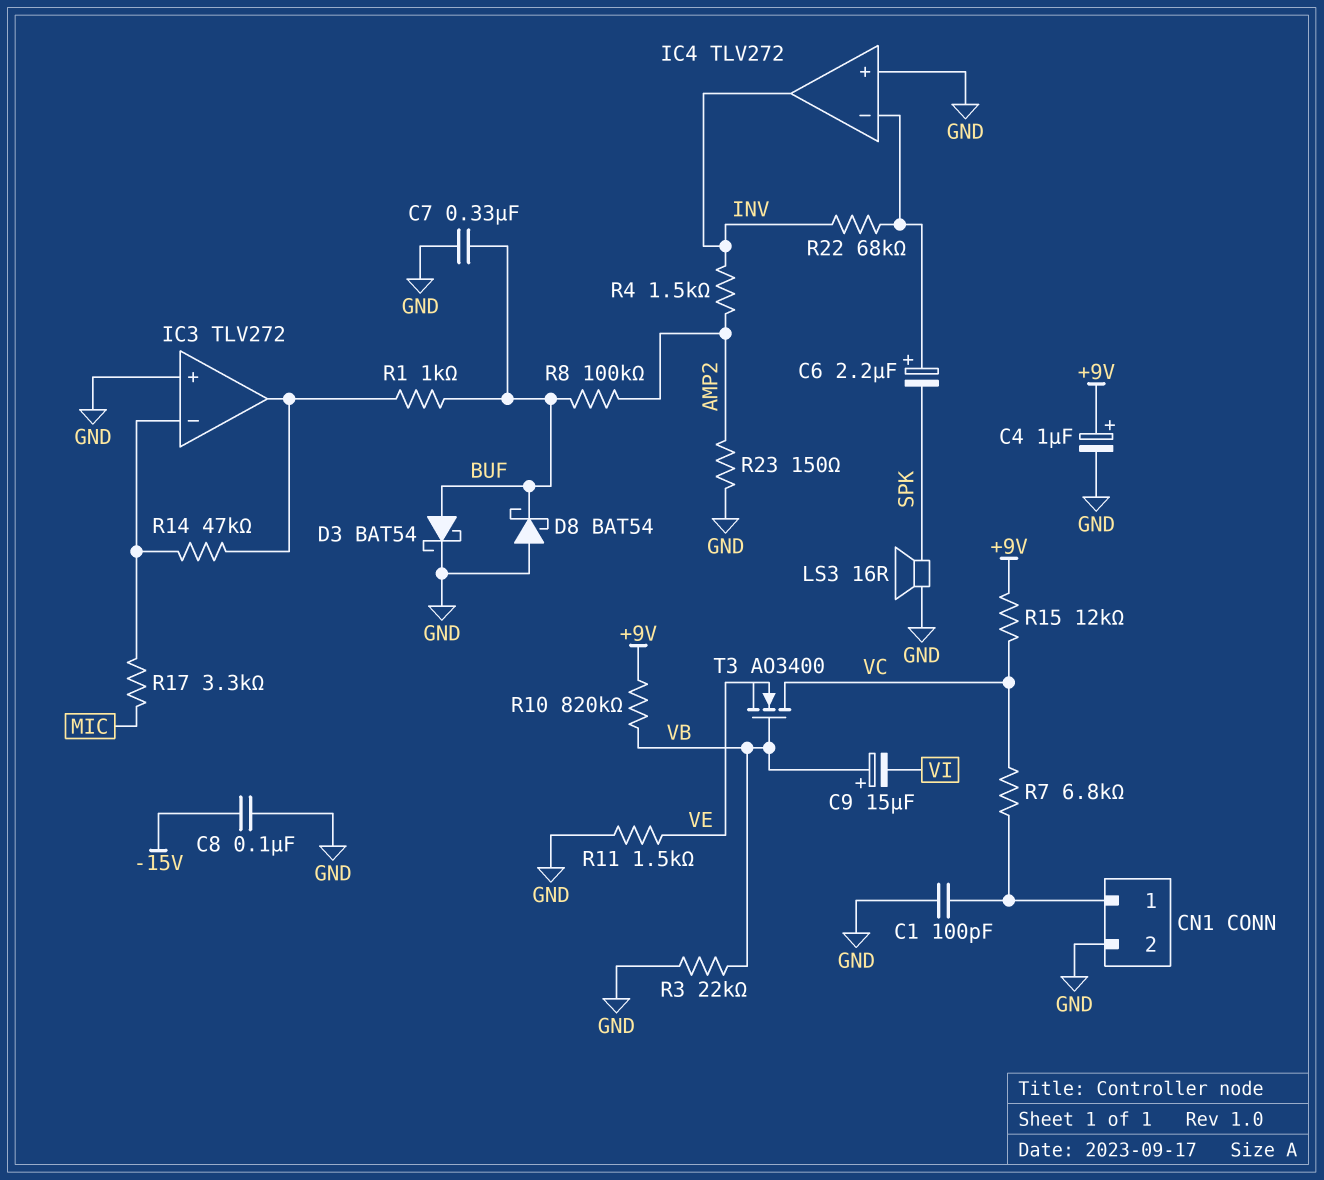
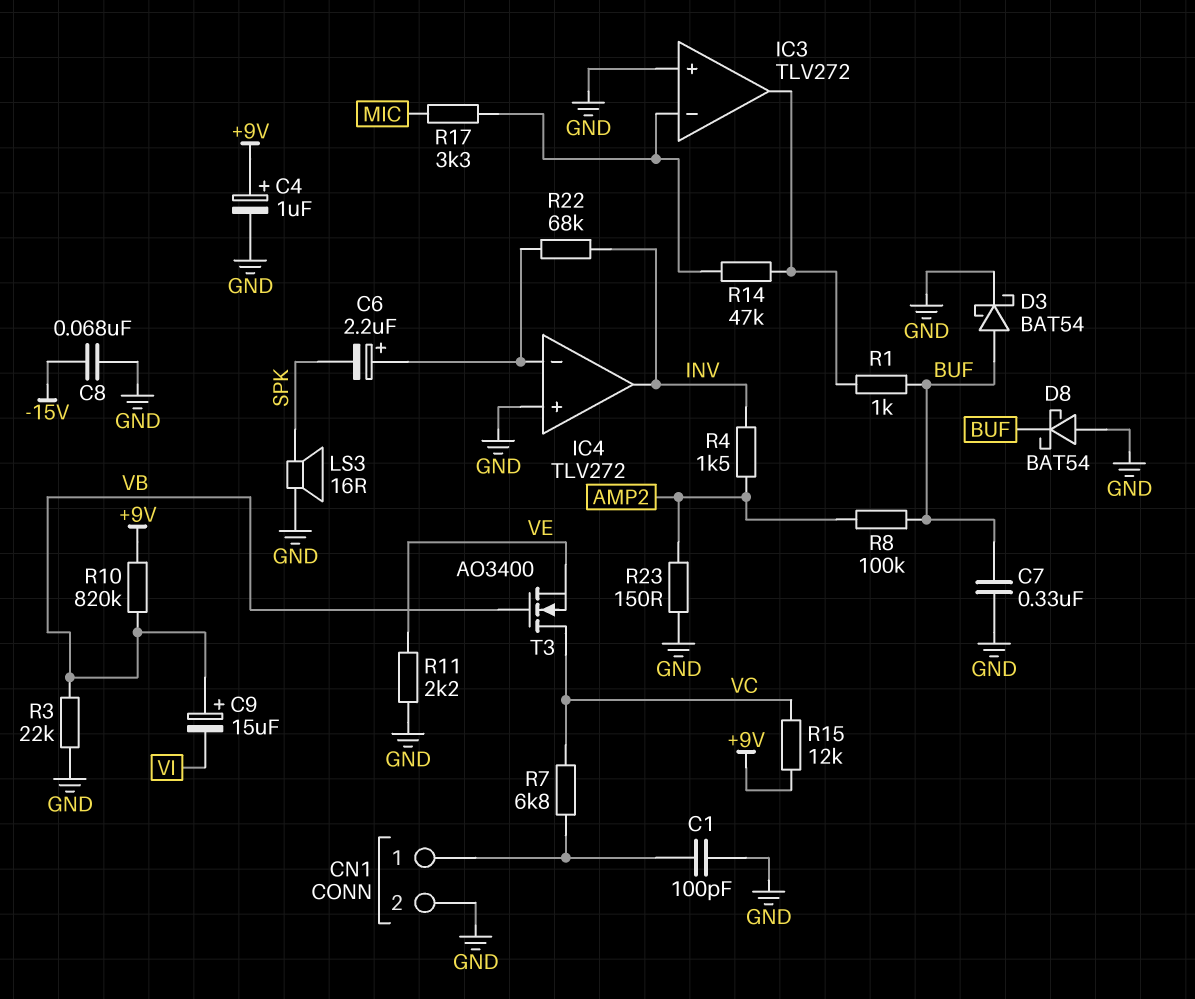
C8: 100nF (-15V, GND) -> 68nF (-15V, GND)
R11: 1.5k (GND, VE) -> 2.2k (GND, VE)

